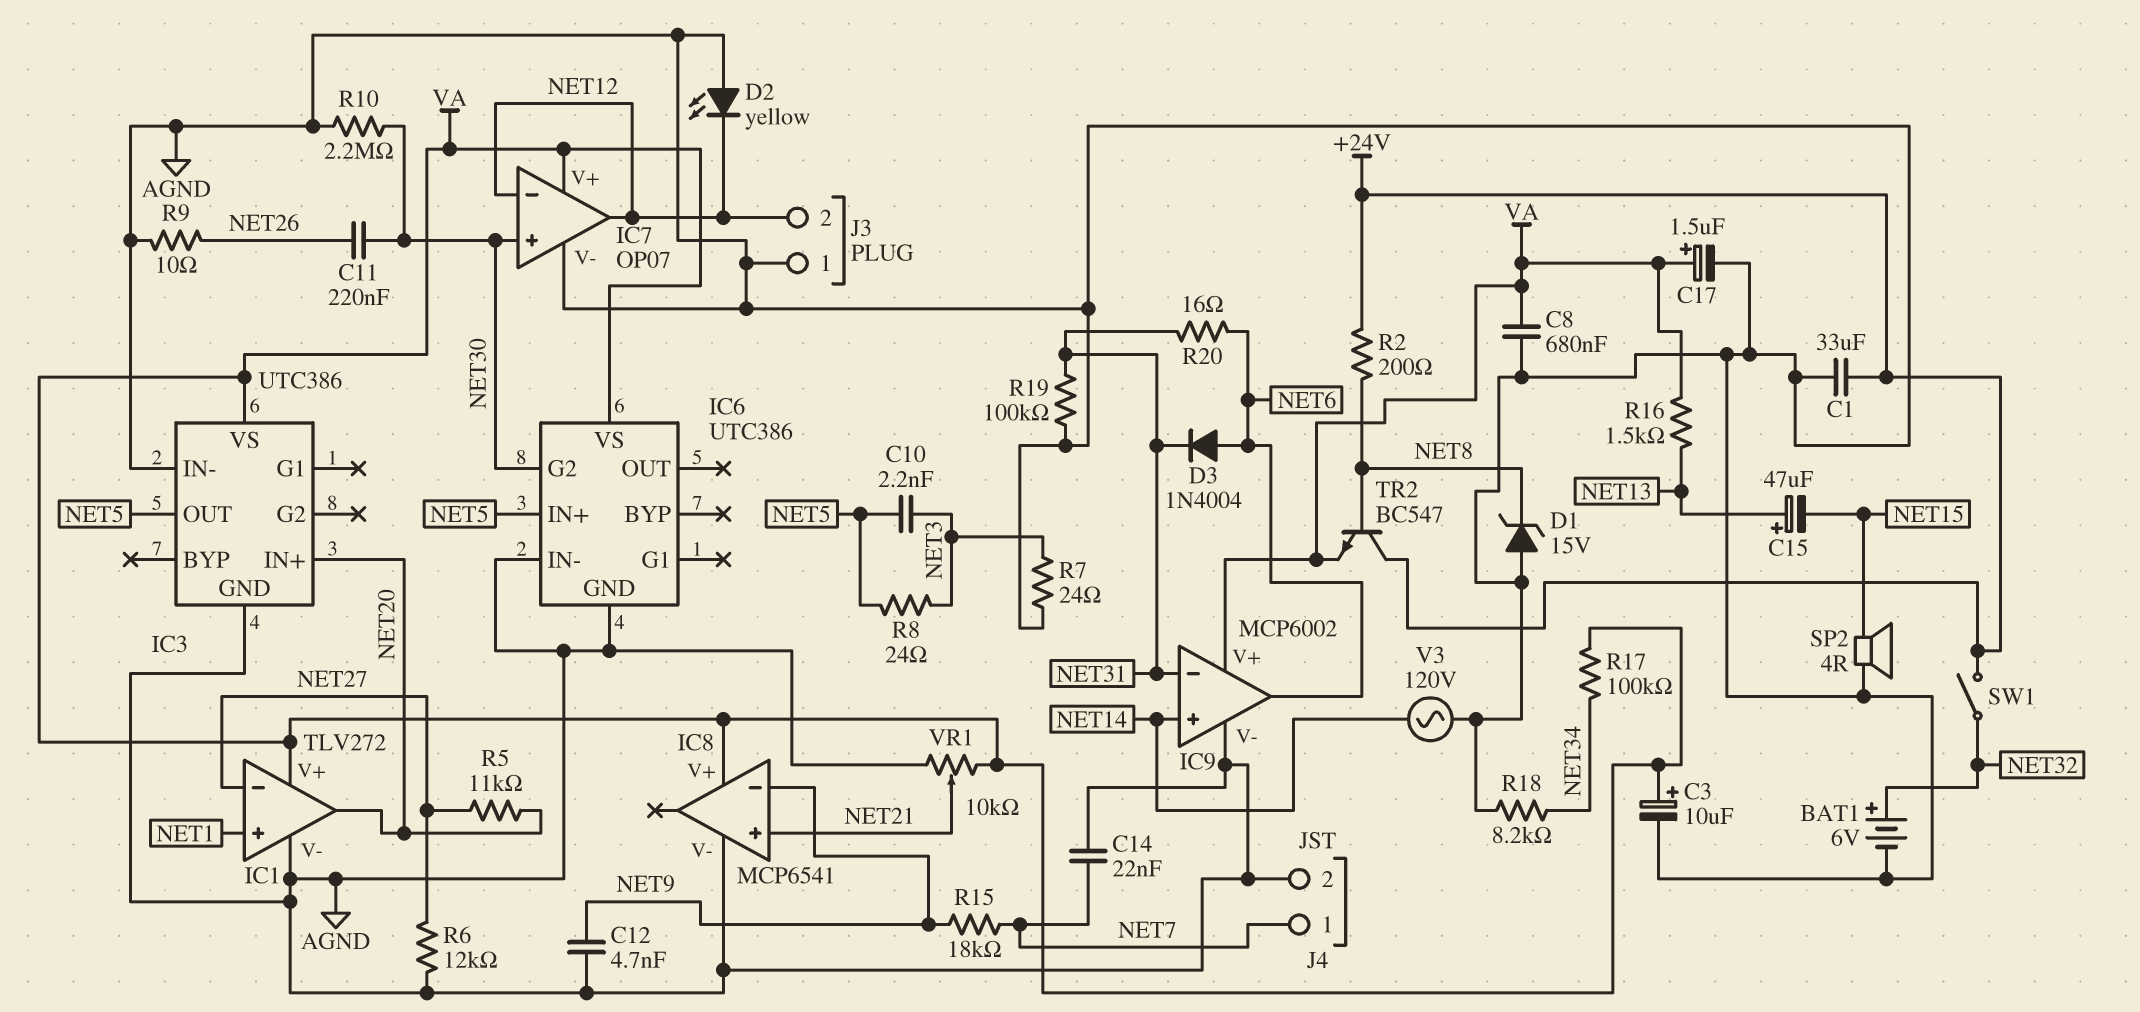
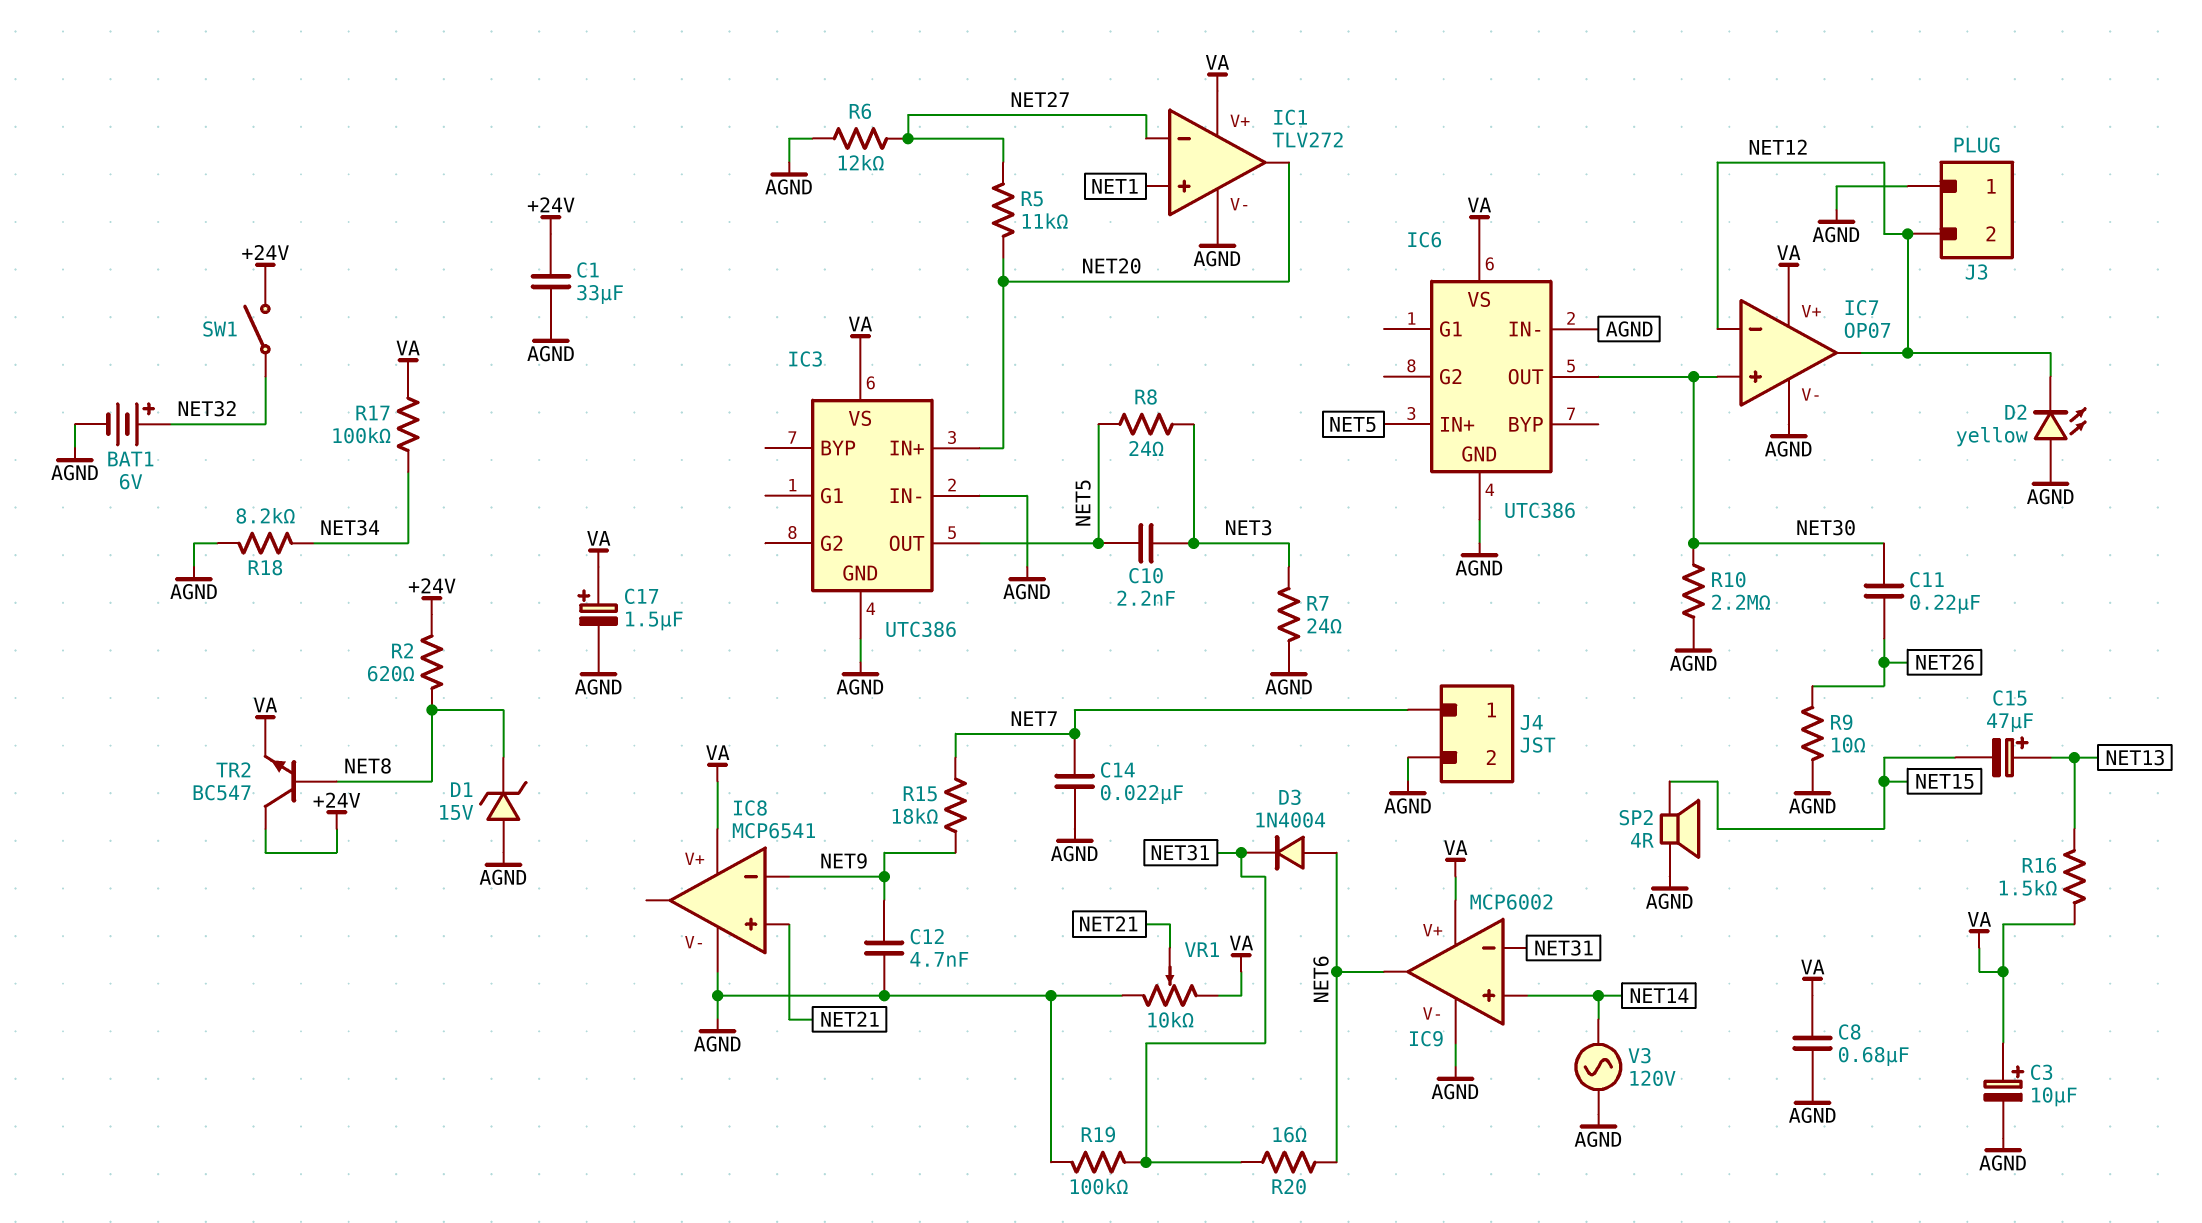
IC6 pin G2: NET30 -> none
IC6 pin OUT: none -> NET30
R2: 200 (+24V, NET8) -> 620 (+24V, NET8)

